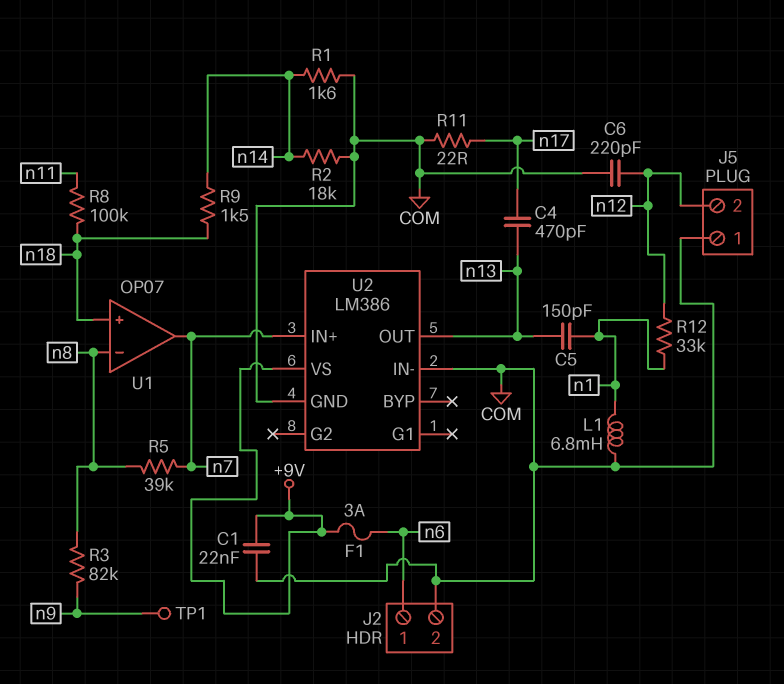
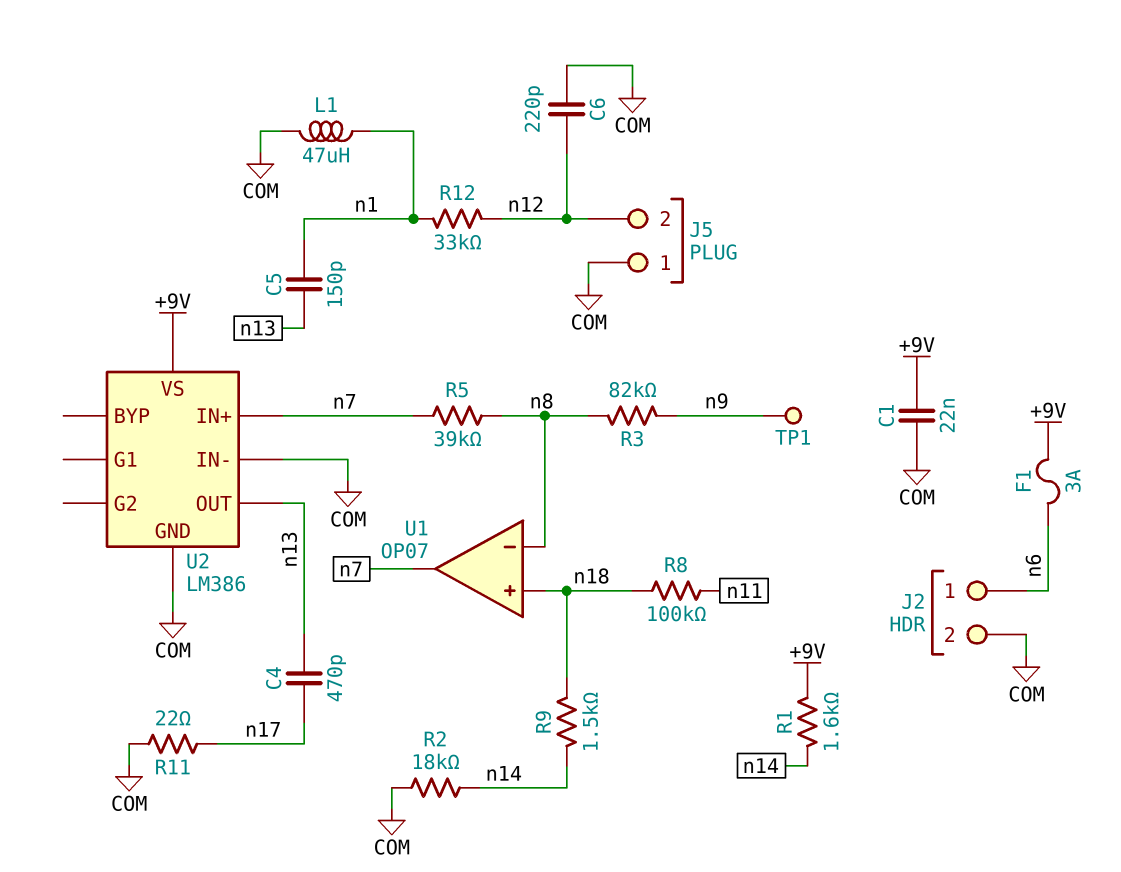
L1: 6.8mH (COM, n1) -> 47uH (COM, n1)
R1: 1.6k (COM, n14) -> 1.6k (+9V, n14)

